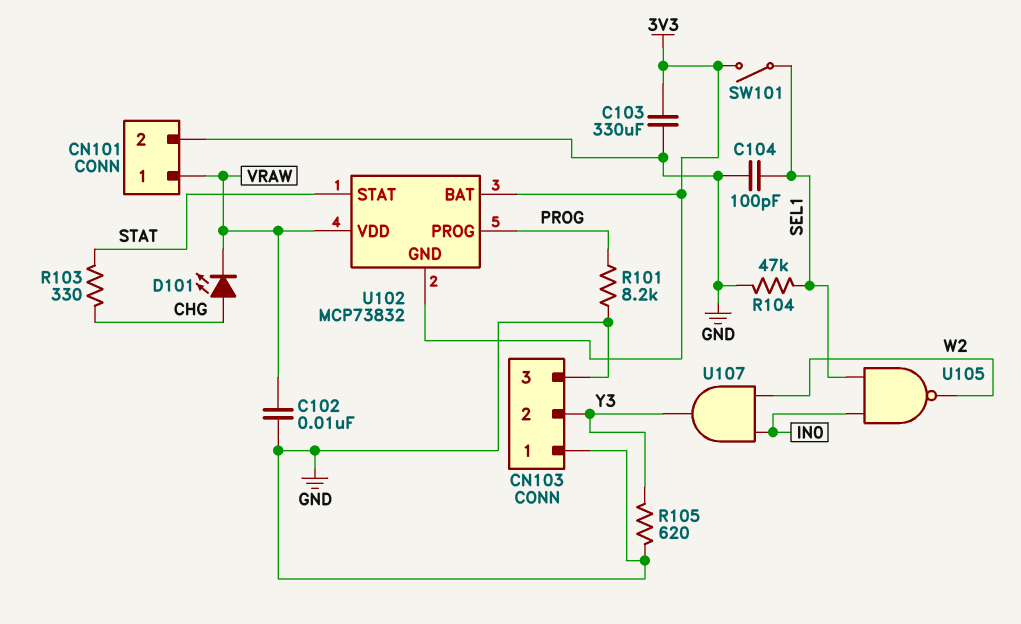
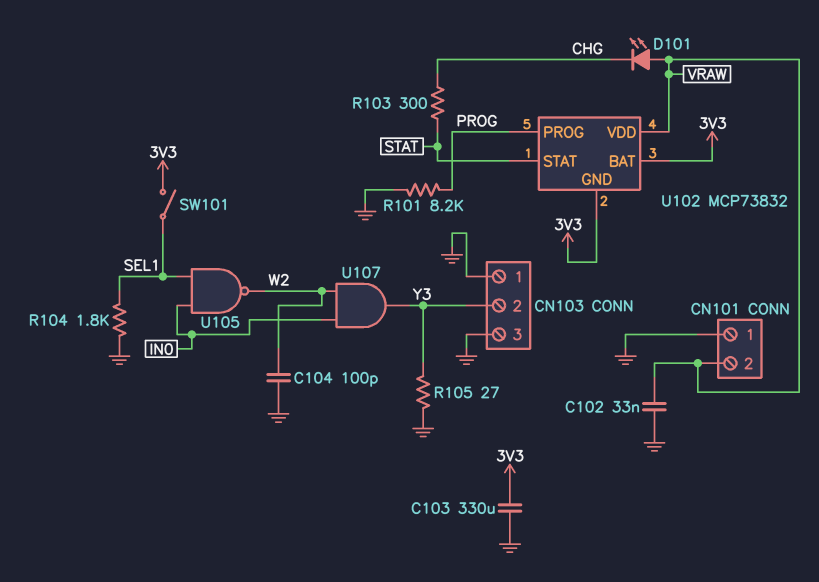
C102: 10nF (GND, VRAW) -> 33nF (GND, VRAW)
C104: 100pF (GND, SEL1) -> 100pF (GND, W2)
CN101 pin 1: VRAW -> GND
CN101 pin 2: GND -> VRAW
D101: LED (A CHG, K VRAW) -> LED (A VRAW, K CHG)
R103: 330 (CHG, STAT) -> 300 (CHG, STAT)
R104: 47k (GND, SEL1) -> 1.8k (GND, SEL1)
R105: 620 (GND, Y3) -> 27 (GND, Y3)

